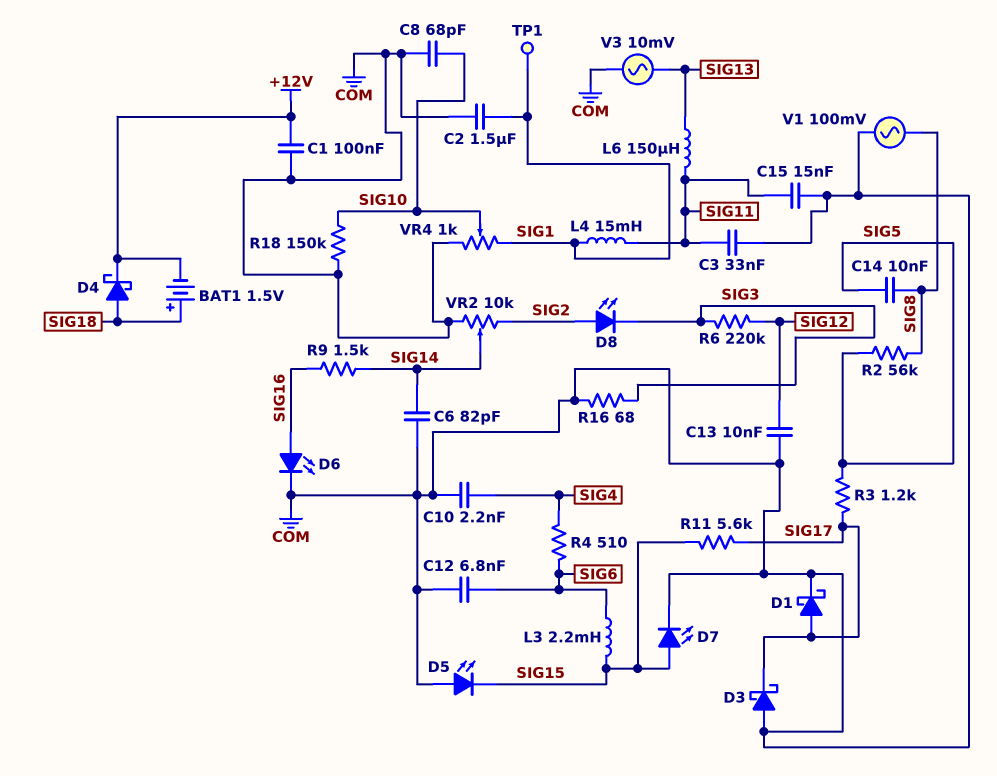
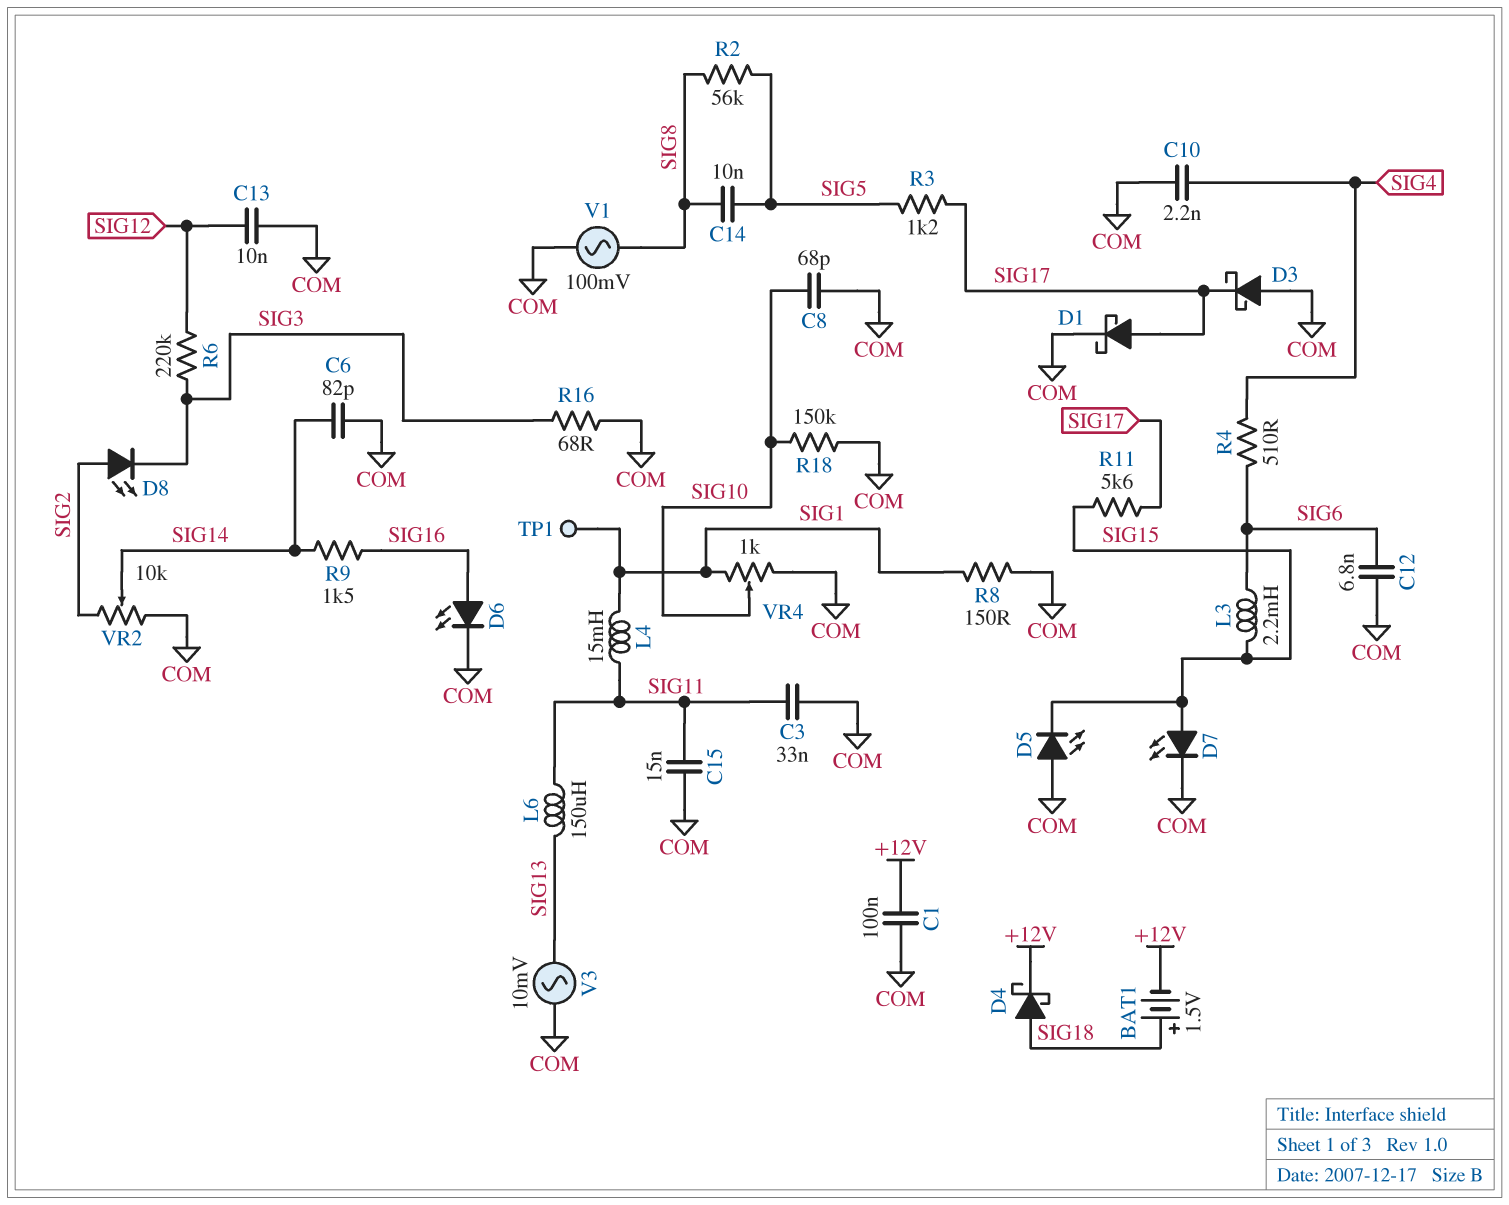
C2: 1.5uF (COM, SIG1) -> none
R8: none -> 150 (COM, SIG1)

